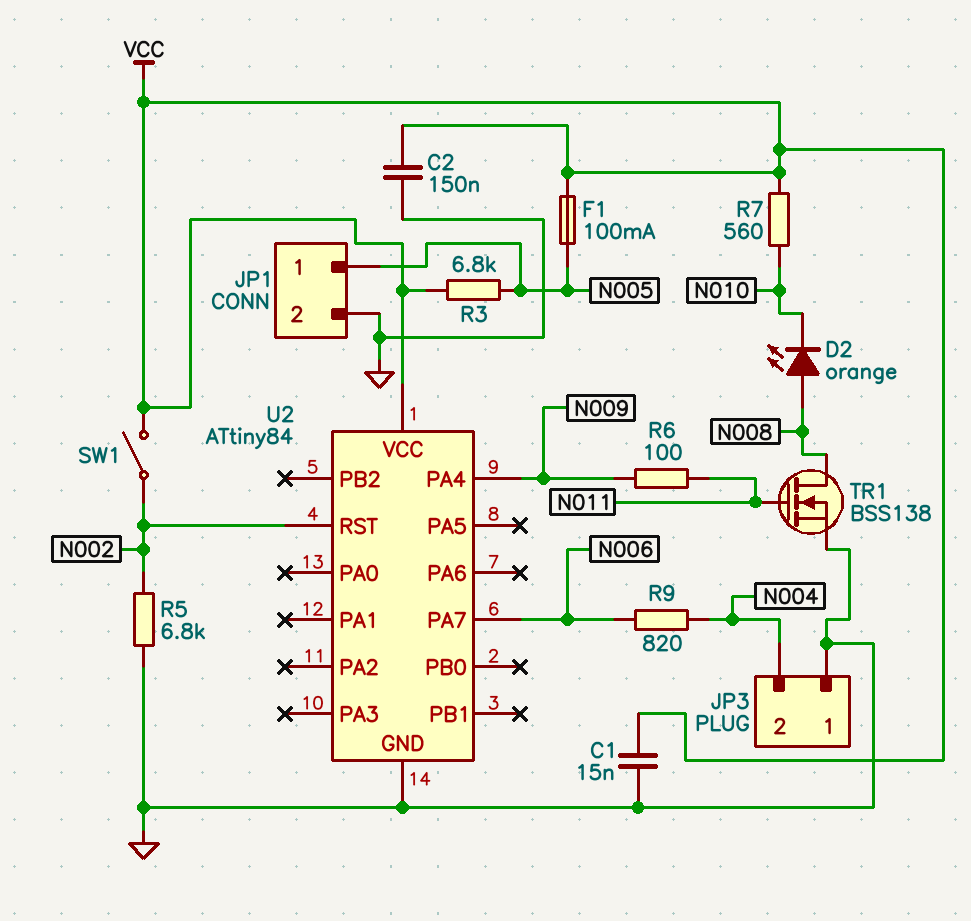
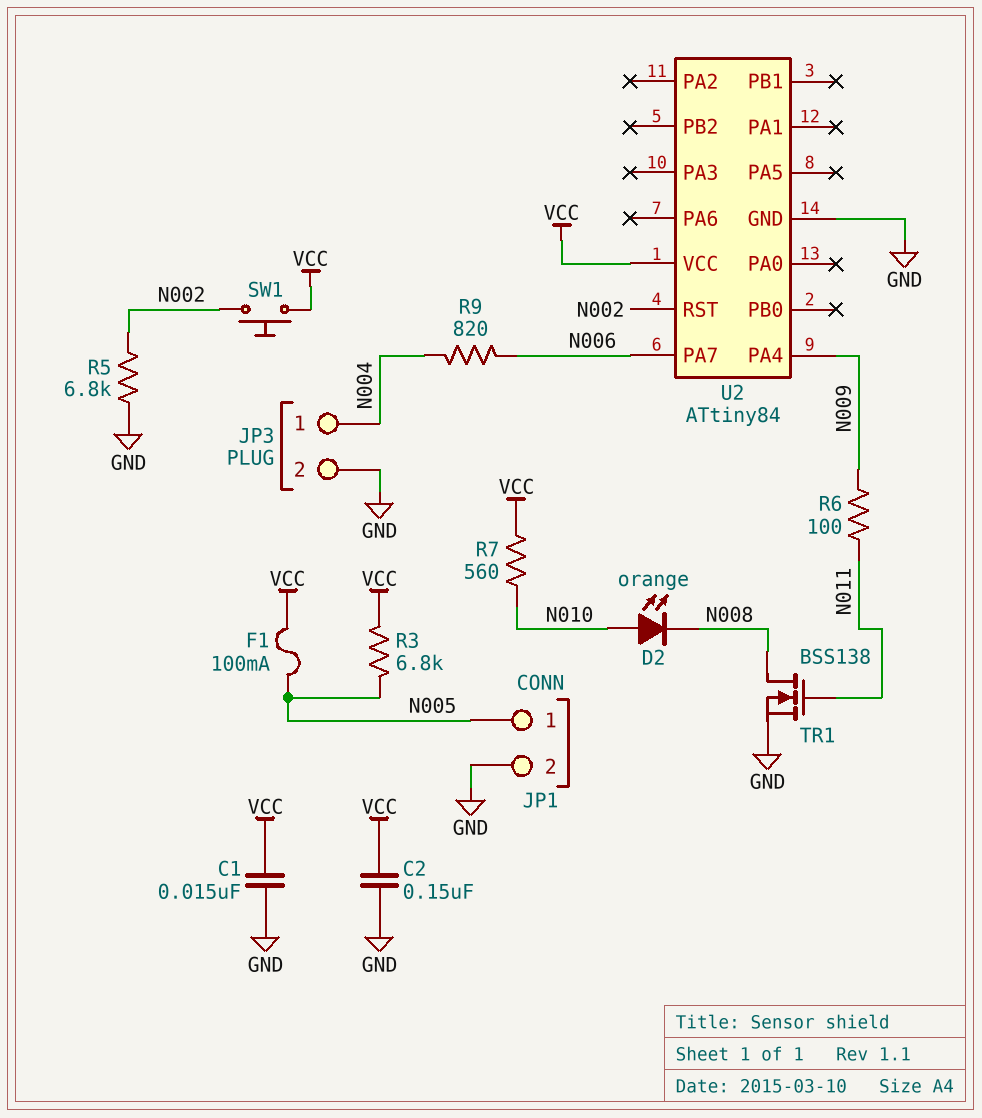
D2: LED orange (A N008, K N010) -> LED orange (A N010, K N008)
JP3 pin 1: GND -> N004
JP3 pin 2: N004 -> GND
SW1: switch (N002, VCC) -> button (N002, VCC)

